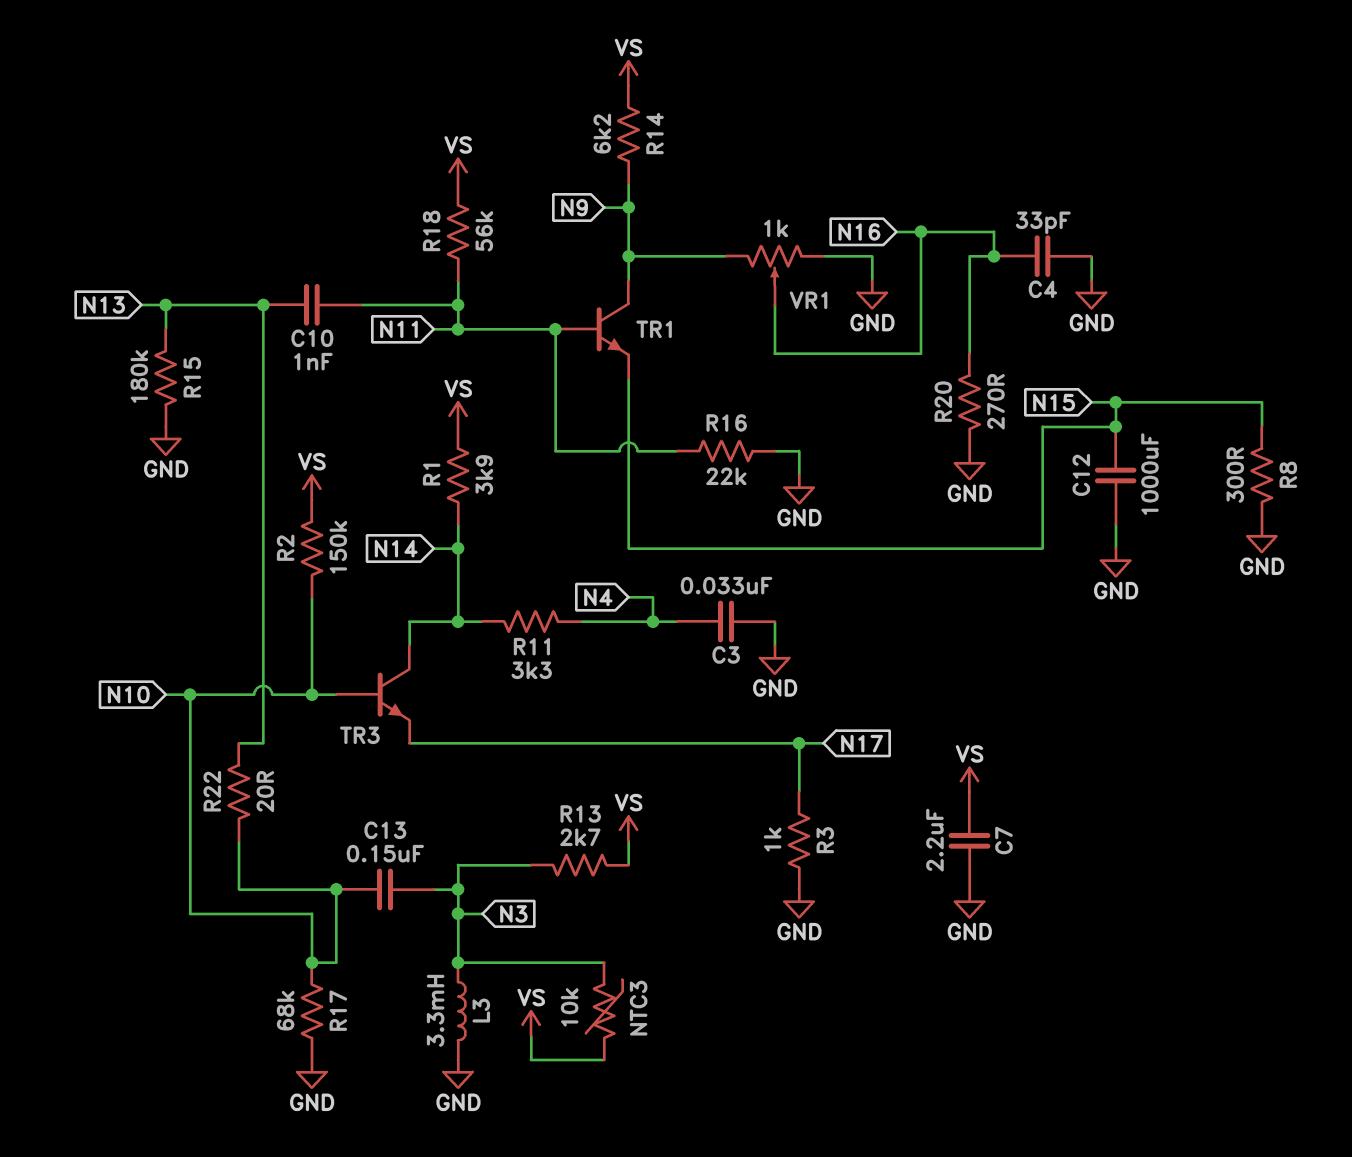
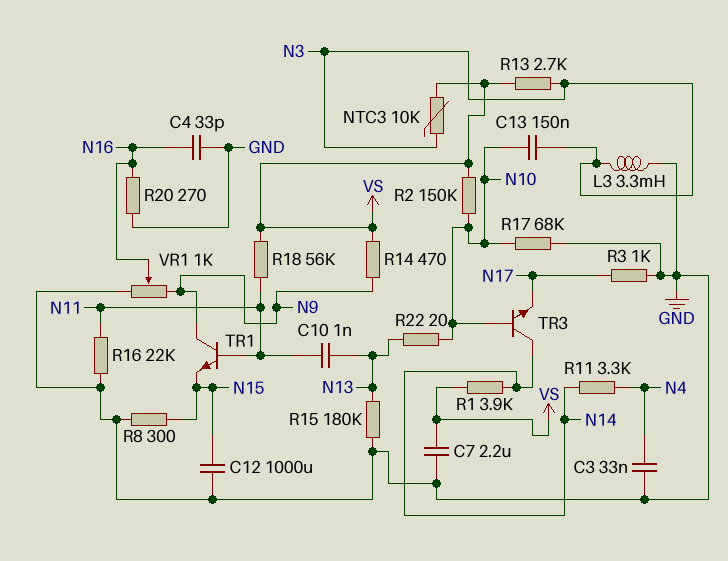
R14: 6.2k (N9, VS) -> 470 (N9, VS)

